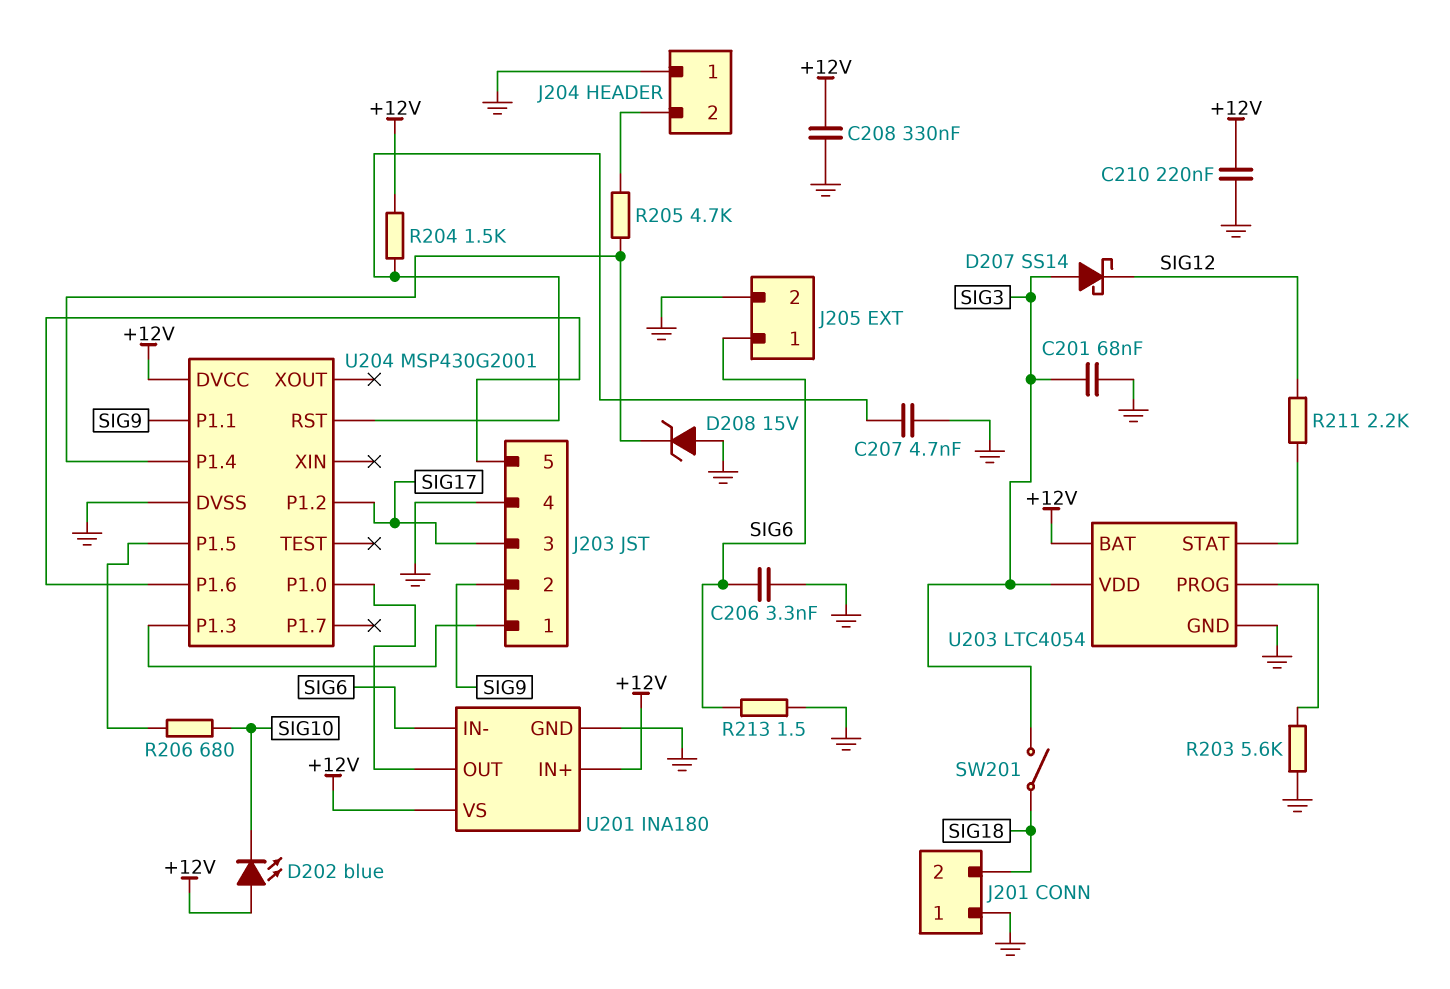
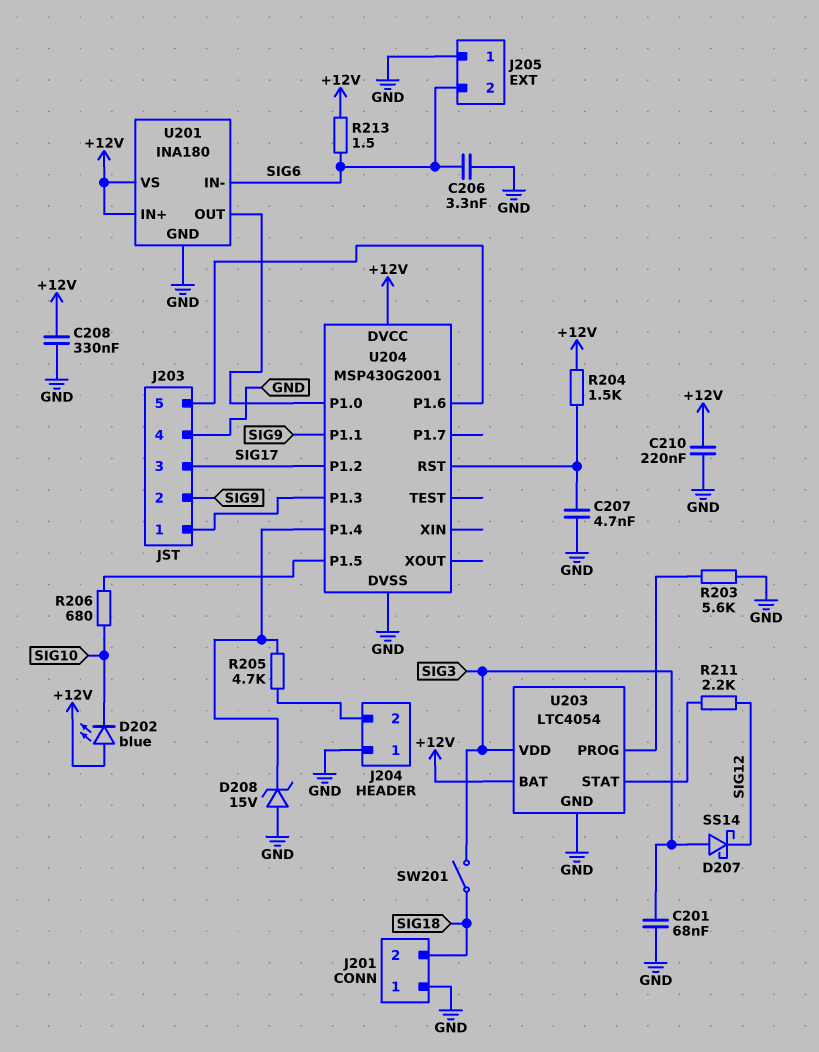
J205 pin 1: SIG6 -> GND
J205 pin 2: GND -> SIG6
R213: 1.5 (GND, SIG6) -> 1.5 (+12V, SIG6)

